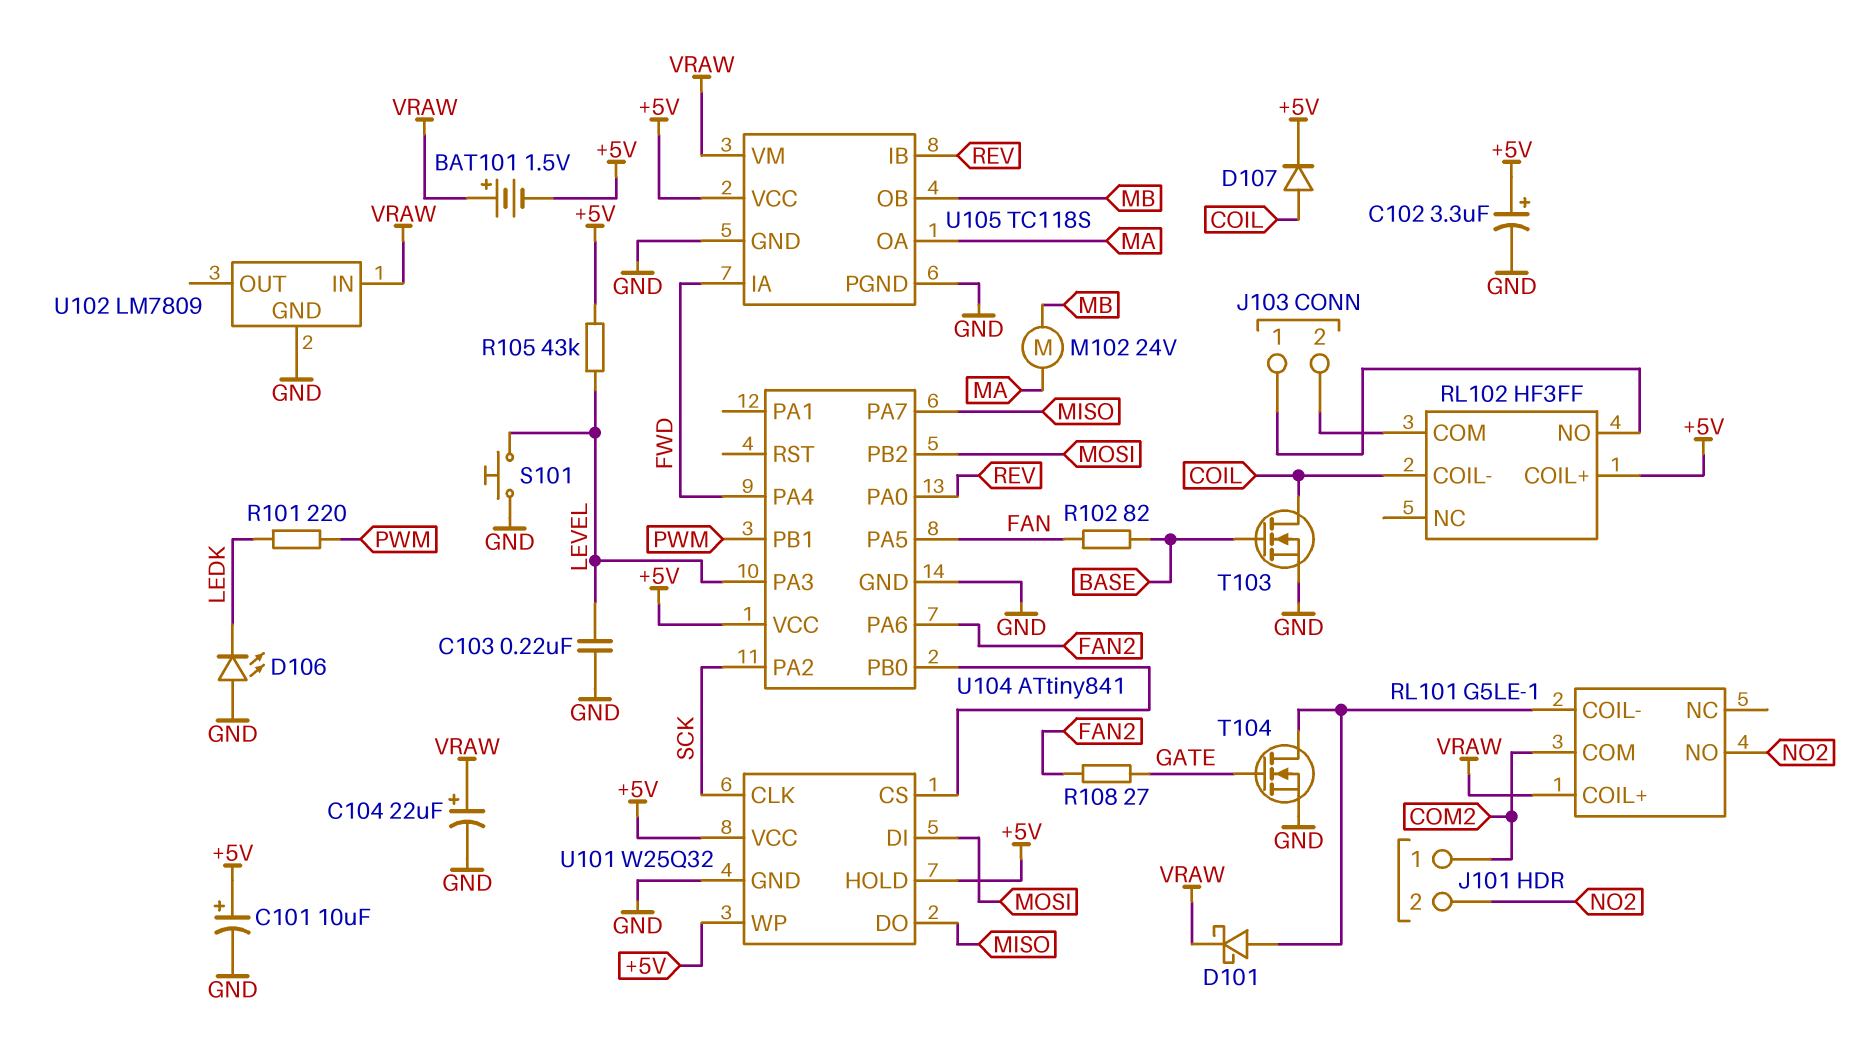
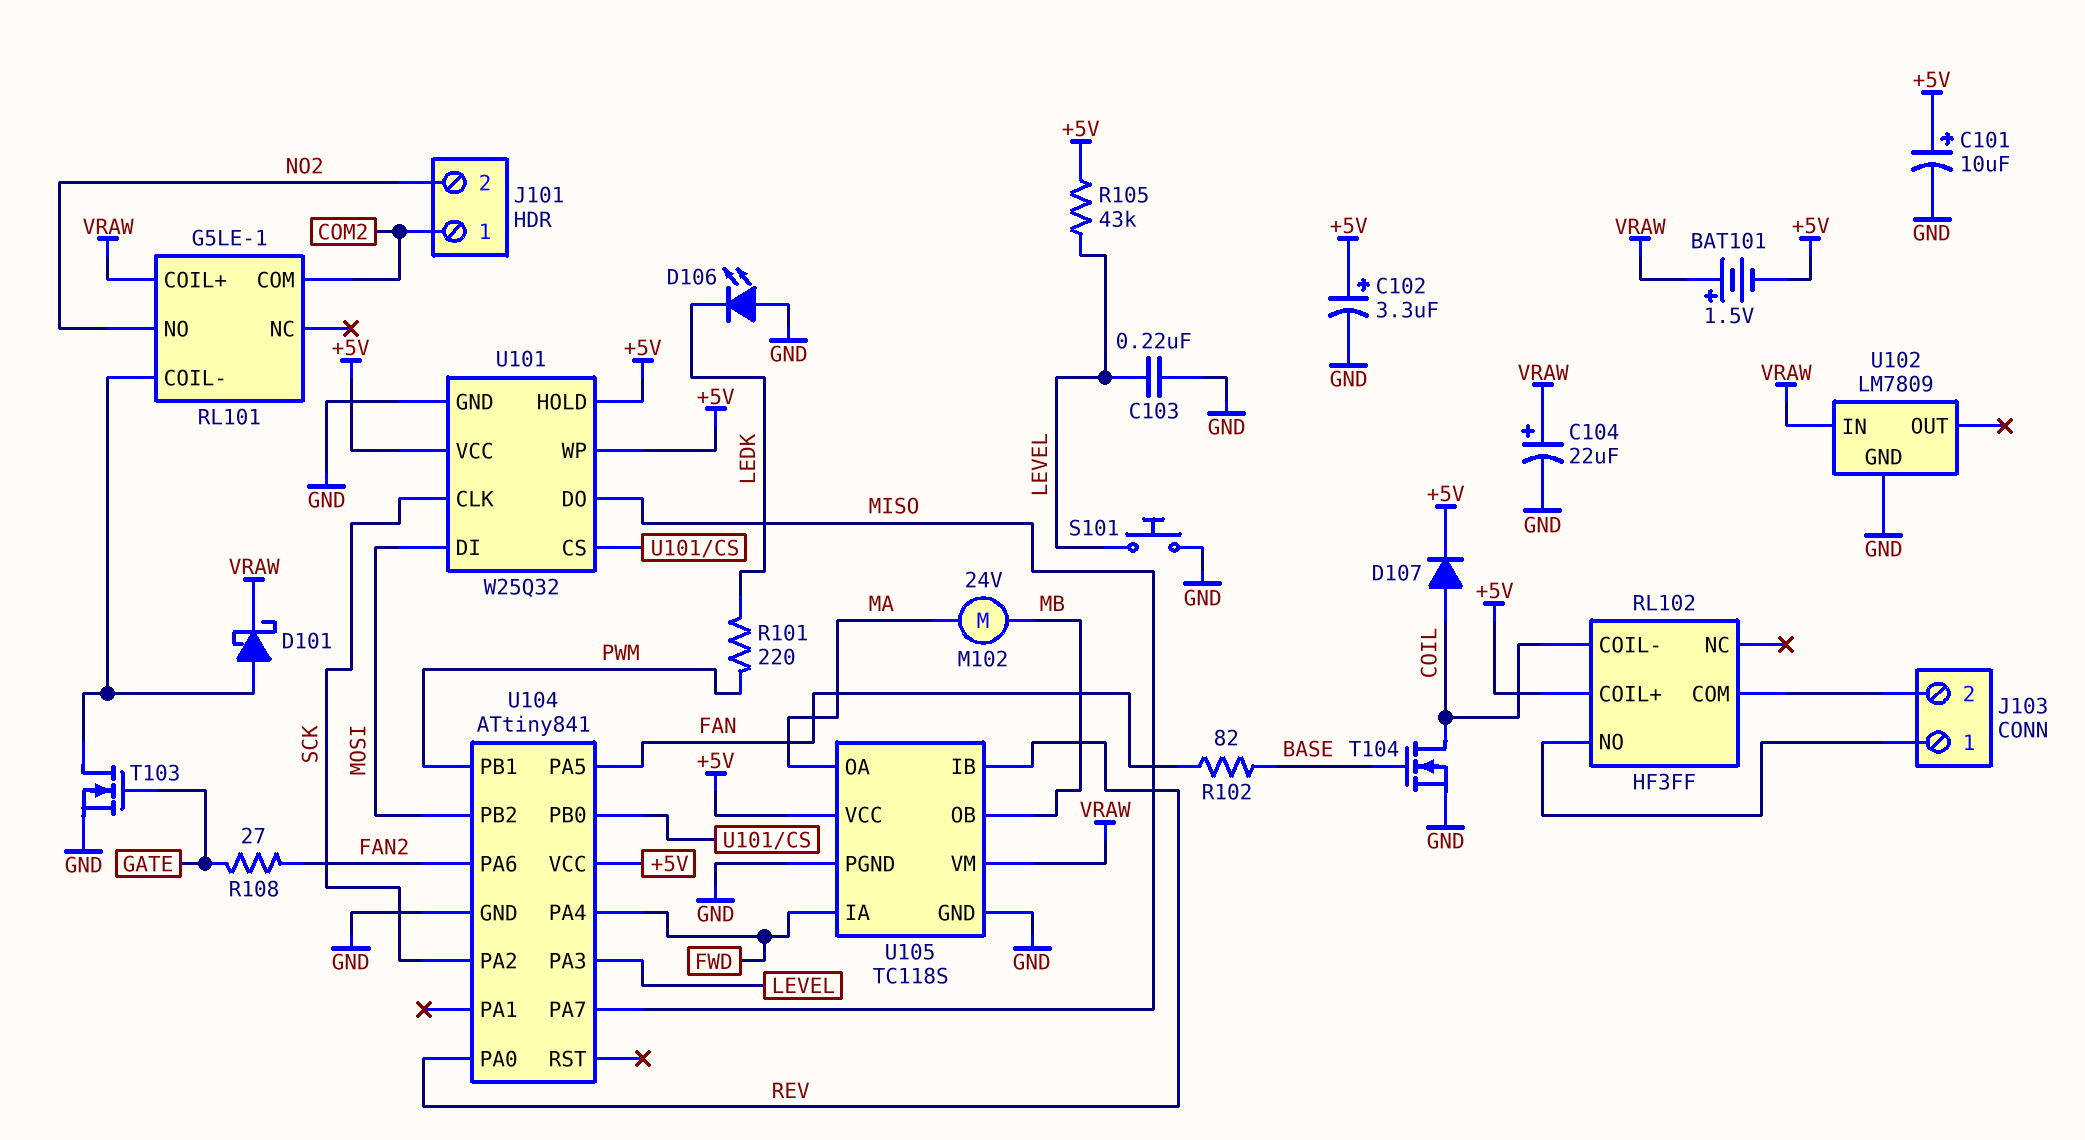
T103: NMOS (G BASE, D COIL, S GND) -> NMOS (G GATE, D RL101/COIL-, S GND)
T104: NMOS (G GATE, D RL101/COIL-, S GND) -> NMOS (G BASE, D COIL, S GND)

